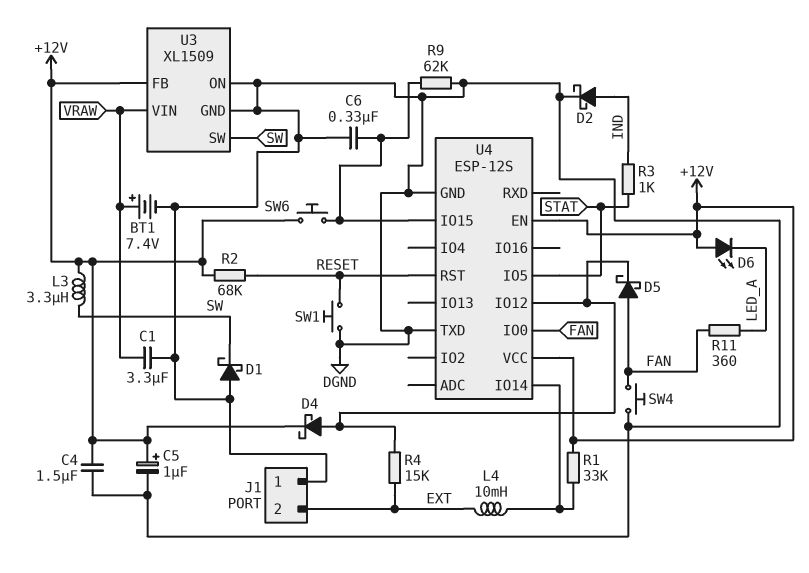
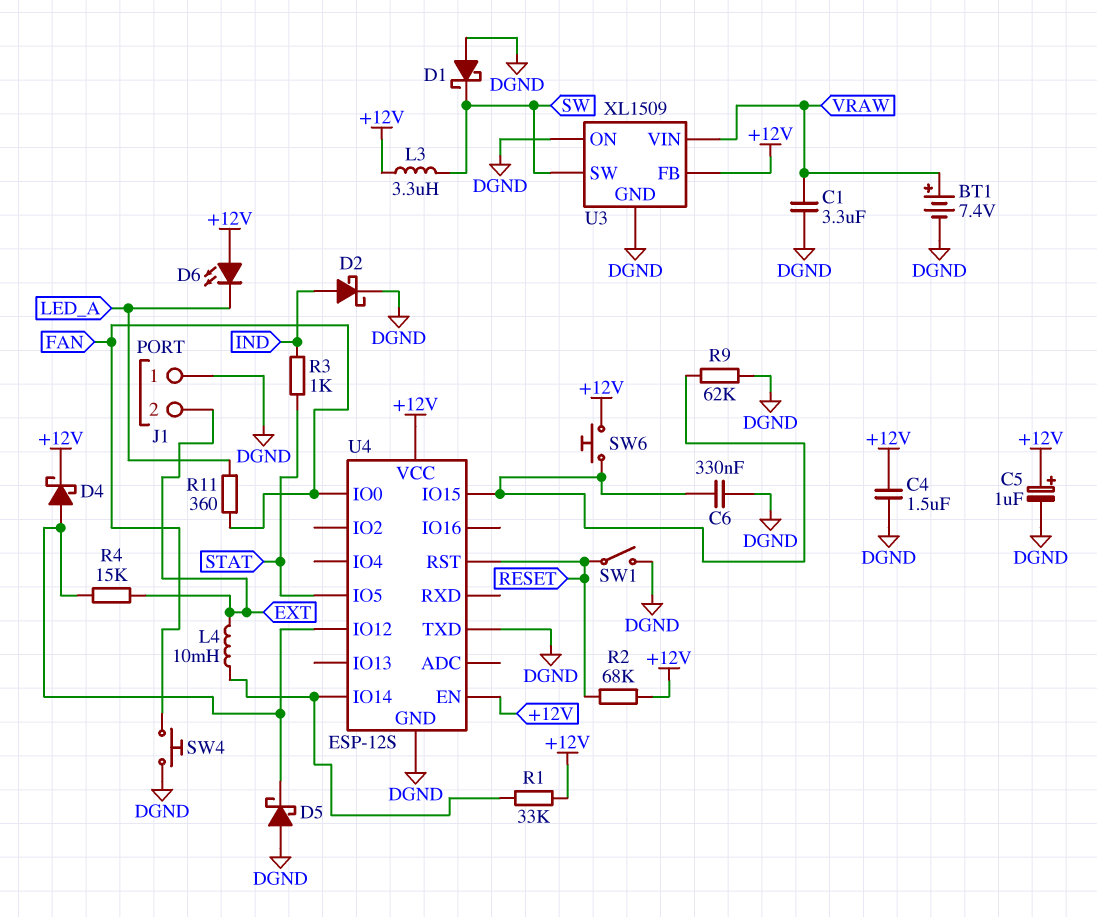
D5: schottky (A FAN, K U4/IO12) -> schottky (A DGND, K U4/IO12)
SW1: button (DGND, RESET) -> switch (DGND, RESET)

